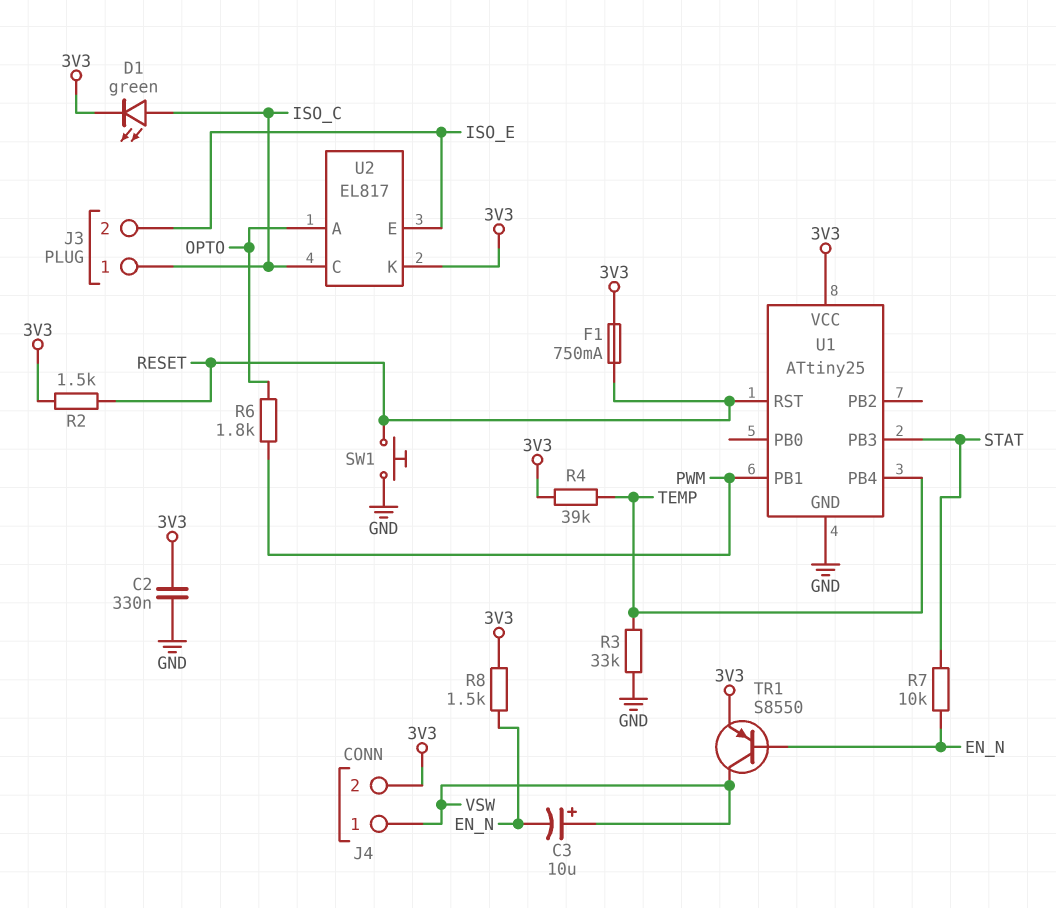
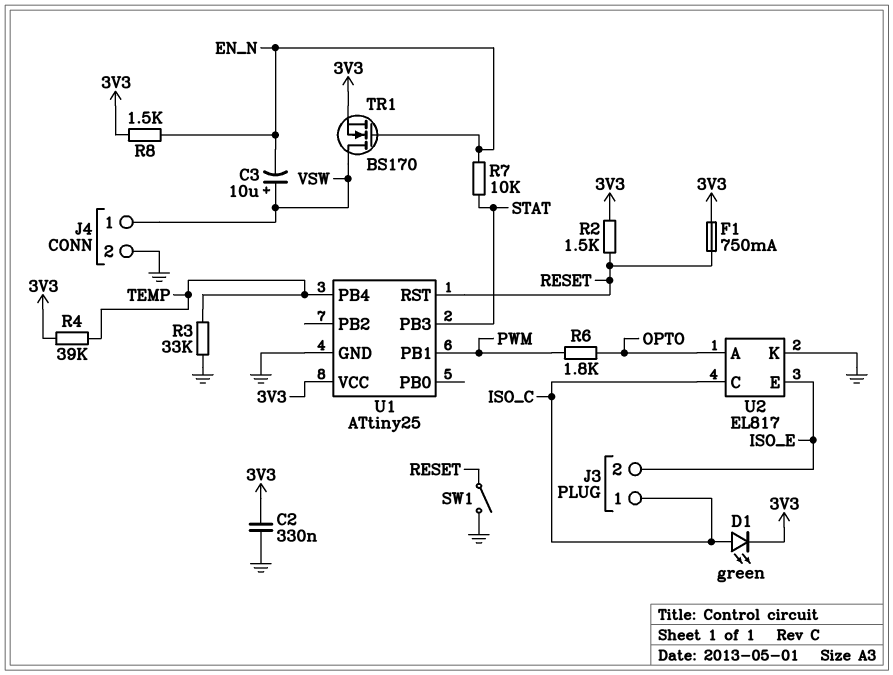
J4 pin 2: 3V3 -> GND
SW1: button (GND, RESET) -> switch (GND, RESET)
TR1: PNP S8550 (B EN_N, C VSW, E 3V3) -> NMOS BS170 (G EN_N, D VSW, S 3V3)
U2 pin K: 3V3 -> GND

